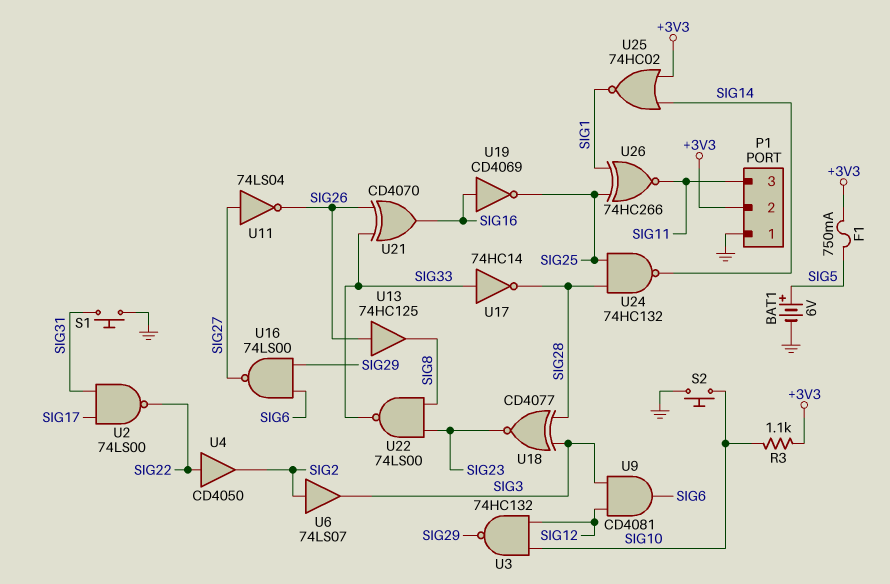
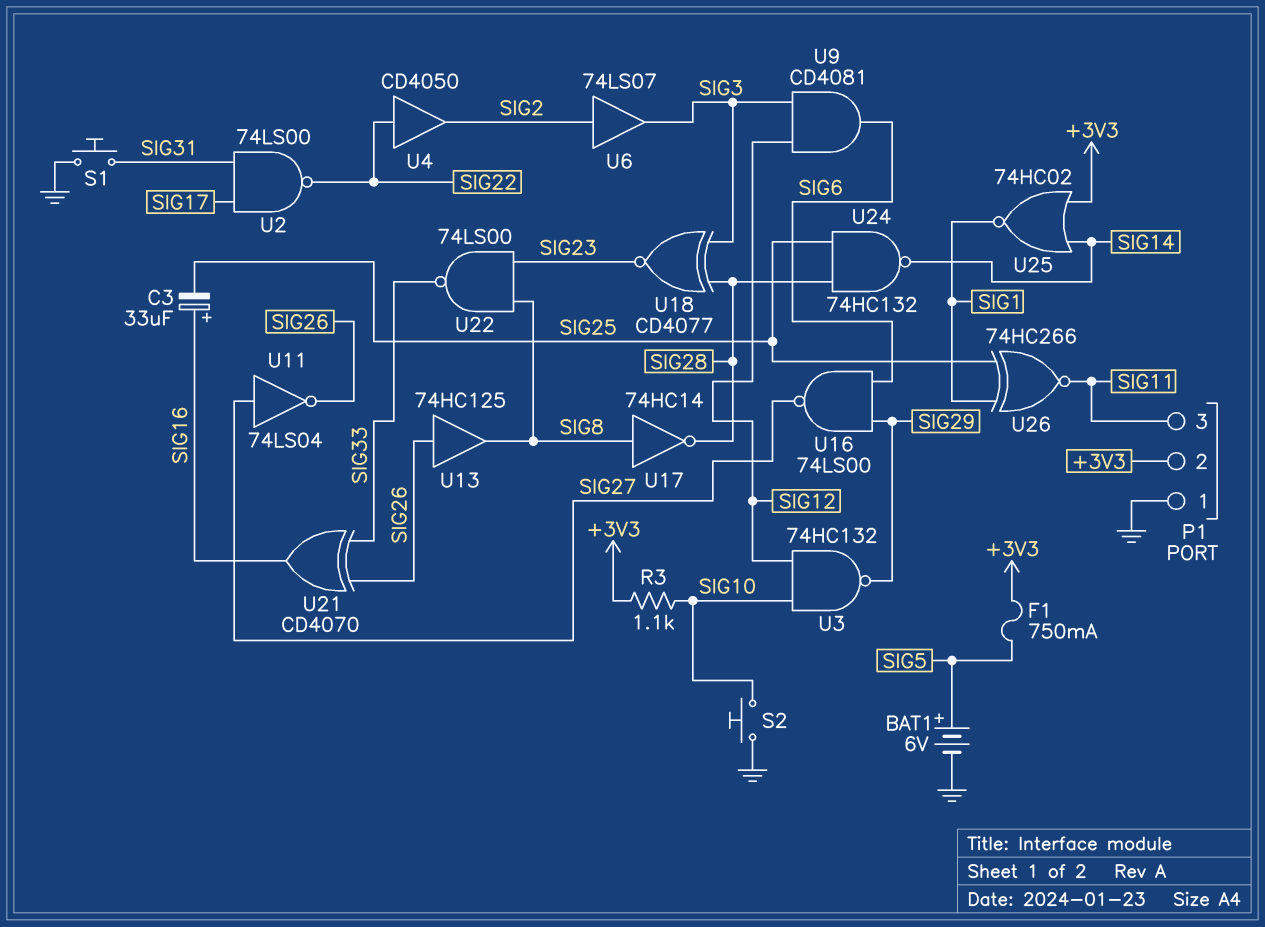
C3: none -> 33uF (plus SIG16, minus SIG25)
U17: NOT 74HC14 (in SIG33, out SIG28) -> NOT 74HC14 (in SIG8, out SIG28)
U19: NOT CD4069 (in SIG16, out SIG25) -> none

